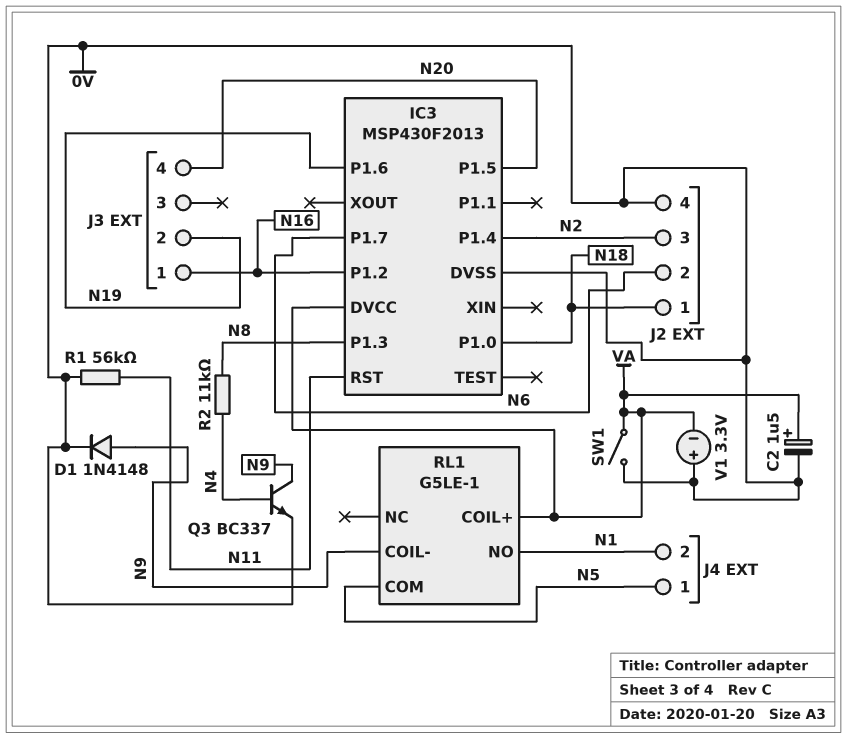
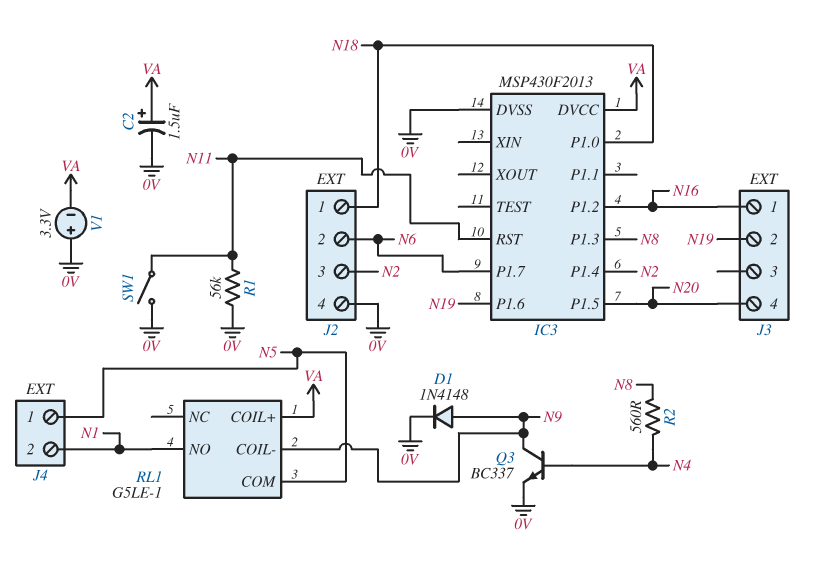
R2: 11k (N4, N8) -> 560 (N4, N8)
SW1: switch (0V, VA) -> switch (0V, N11)

